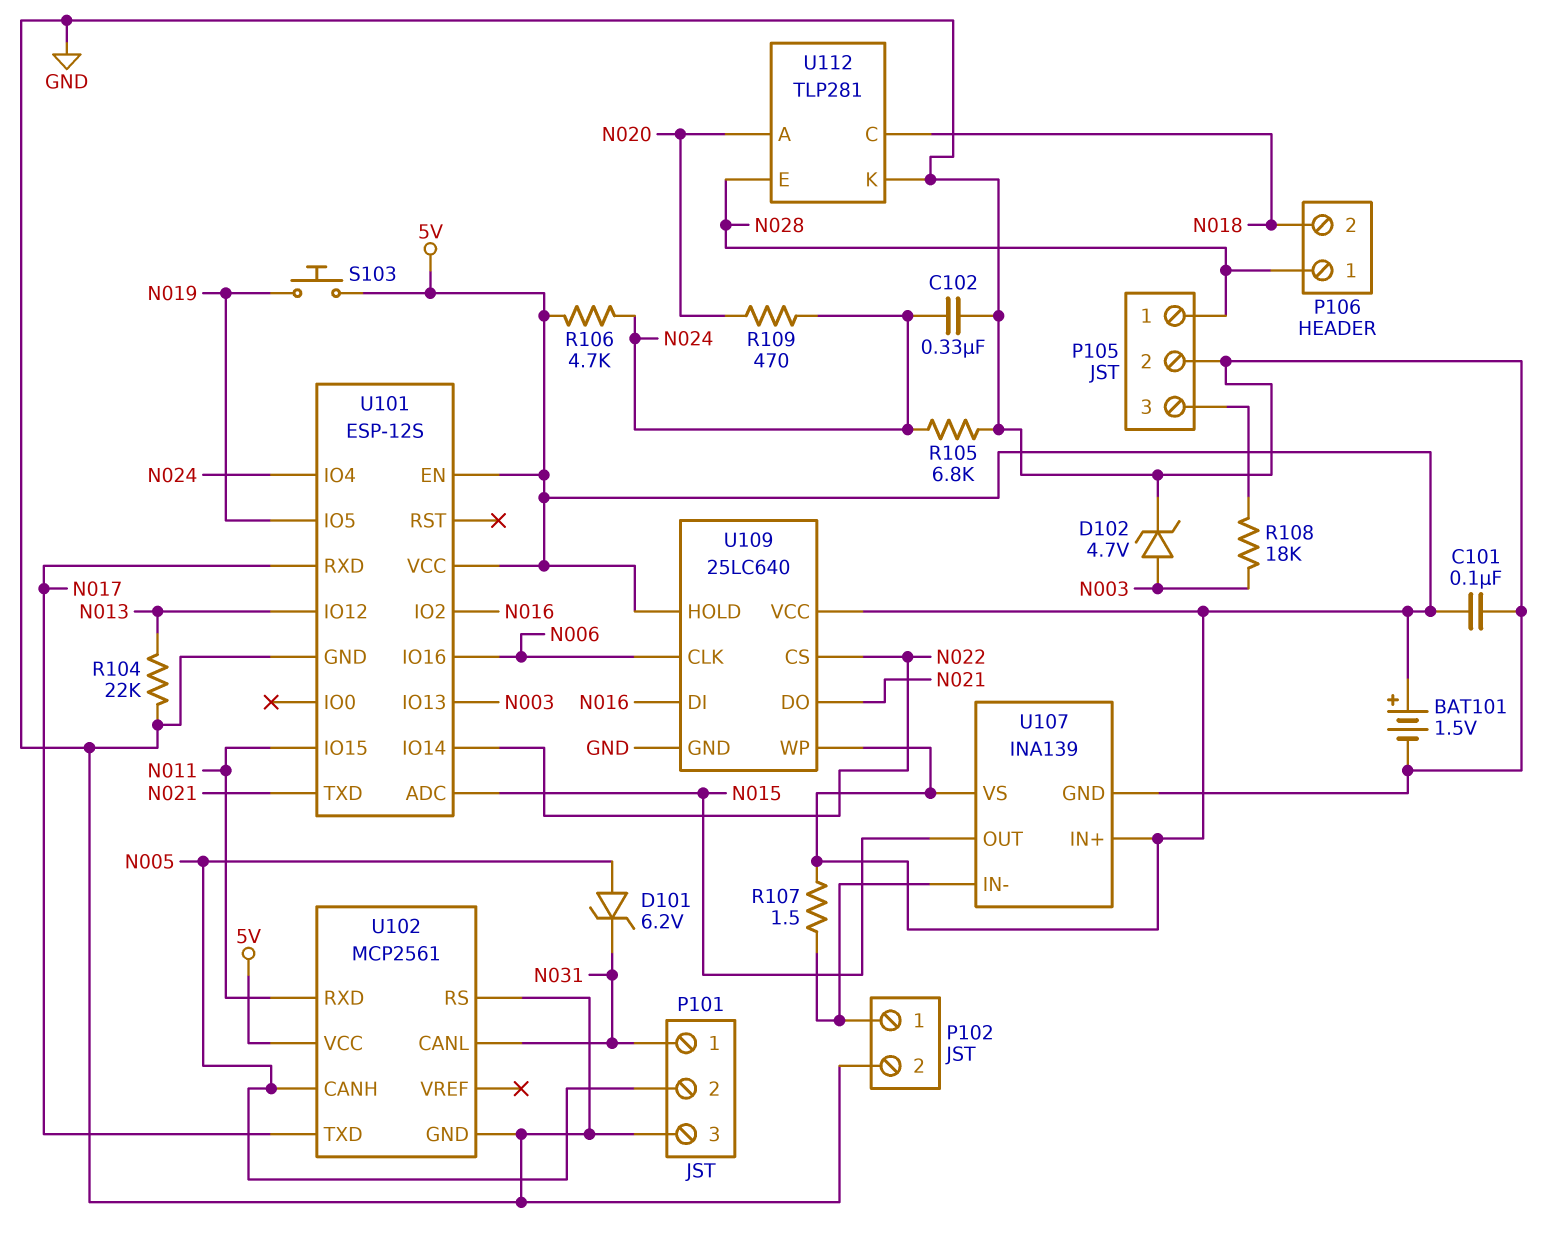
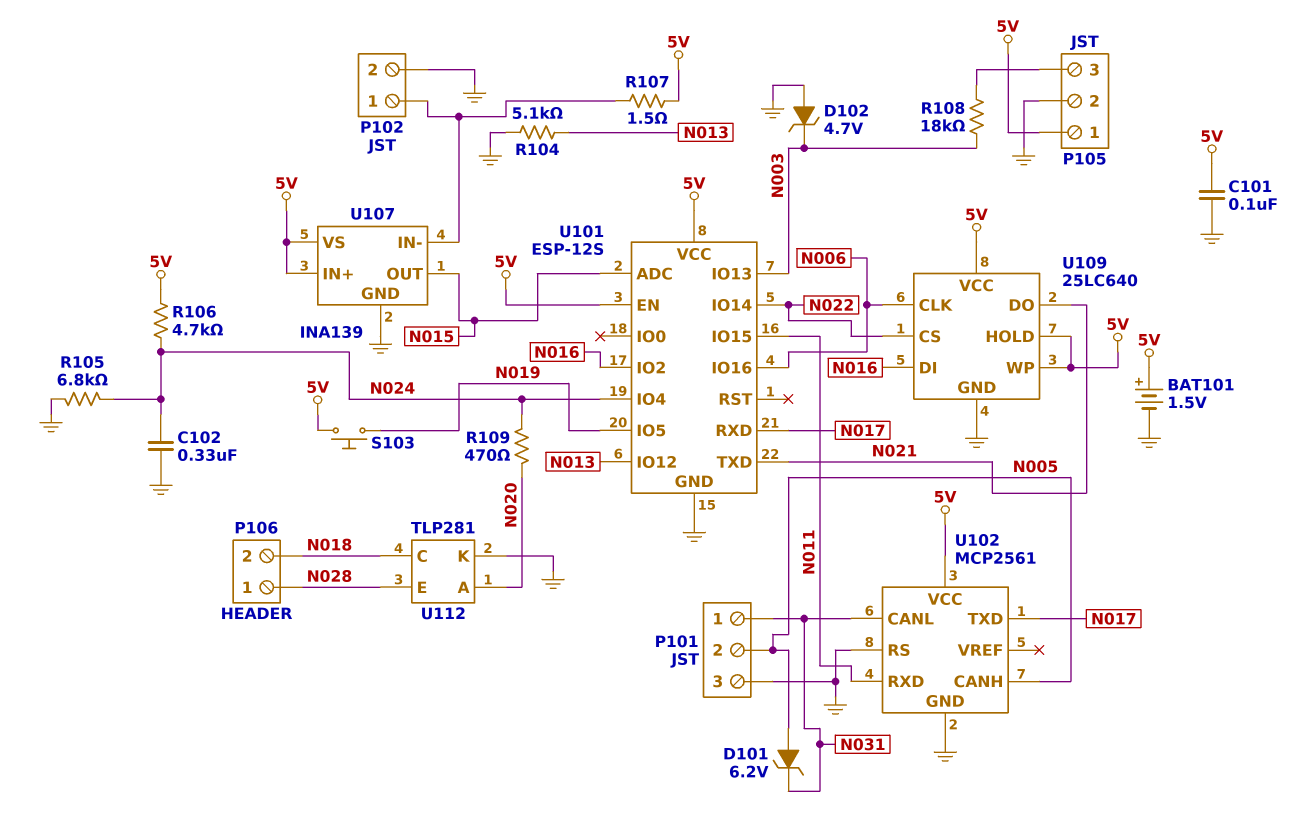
D102: zener 4.7V (A N003, K GND) -> zener 4.7V (A GND, K N003)
P105 pin 1: N028 -> 5V
R104: 22k (GND, N013) -> 5.1k (GND, N013)

